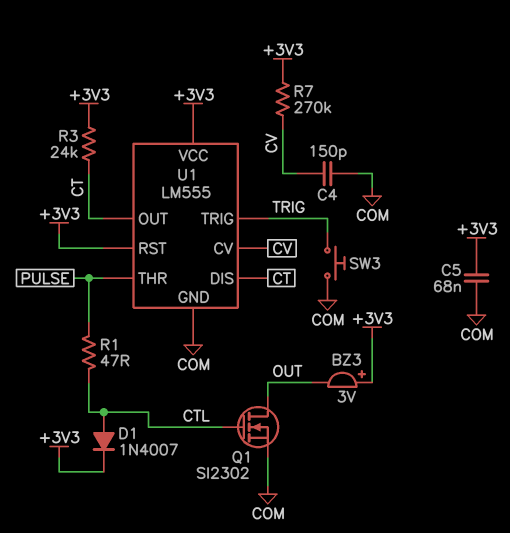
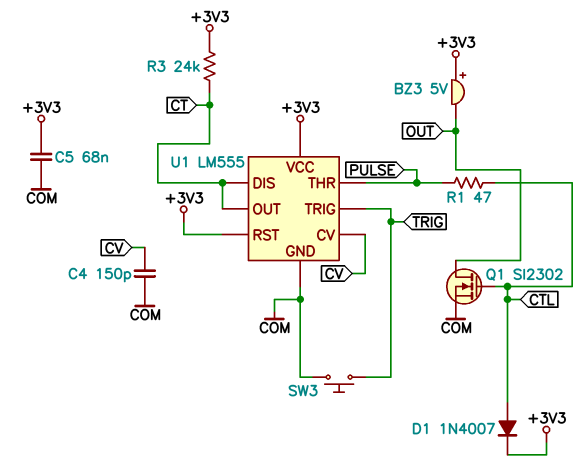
BZ3: buzzer 3V (plus +3V3, minus OUT) -> buzzer 5V (plus +3V3, minus OUT)
R7: 270k (+3V3, CV) -> none

